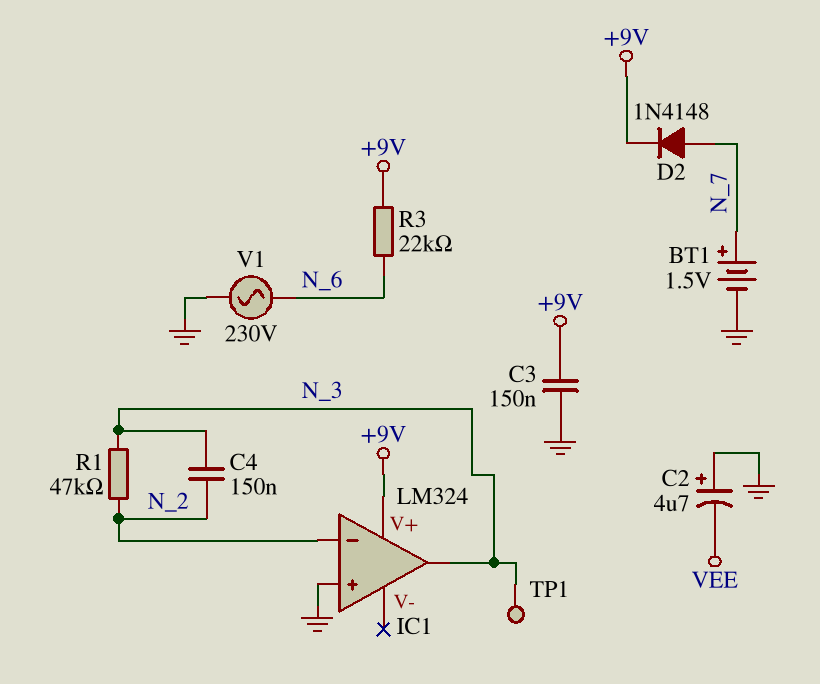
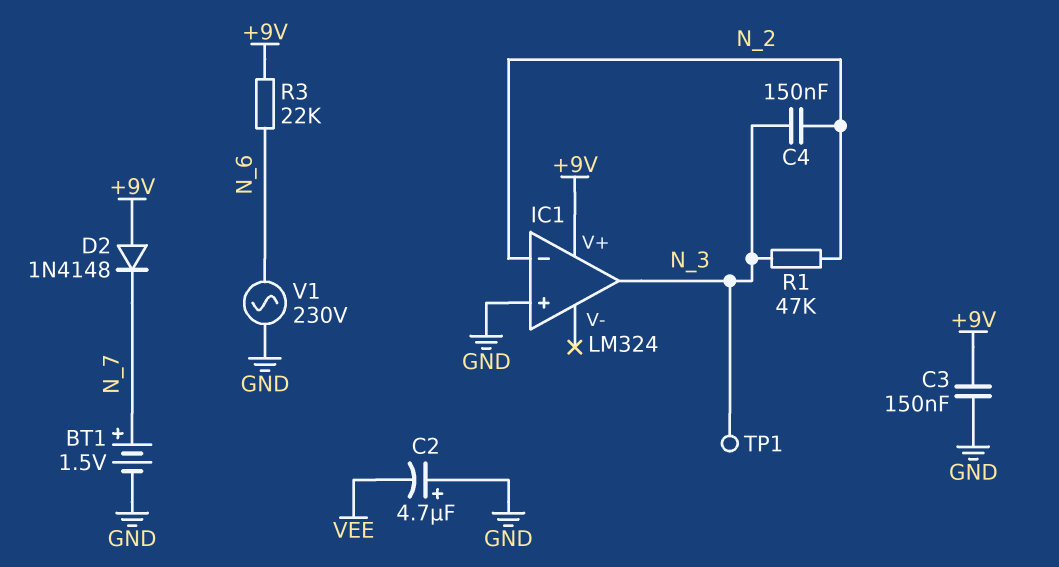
D2: diode 1N4148 (A N_7, K +9V) -> diode 1N4148 (A +9V, K N_7)

